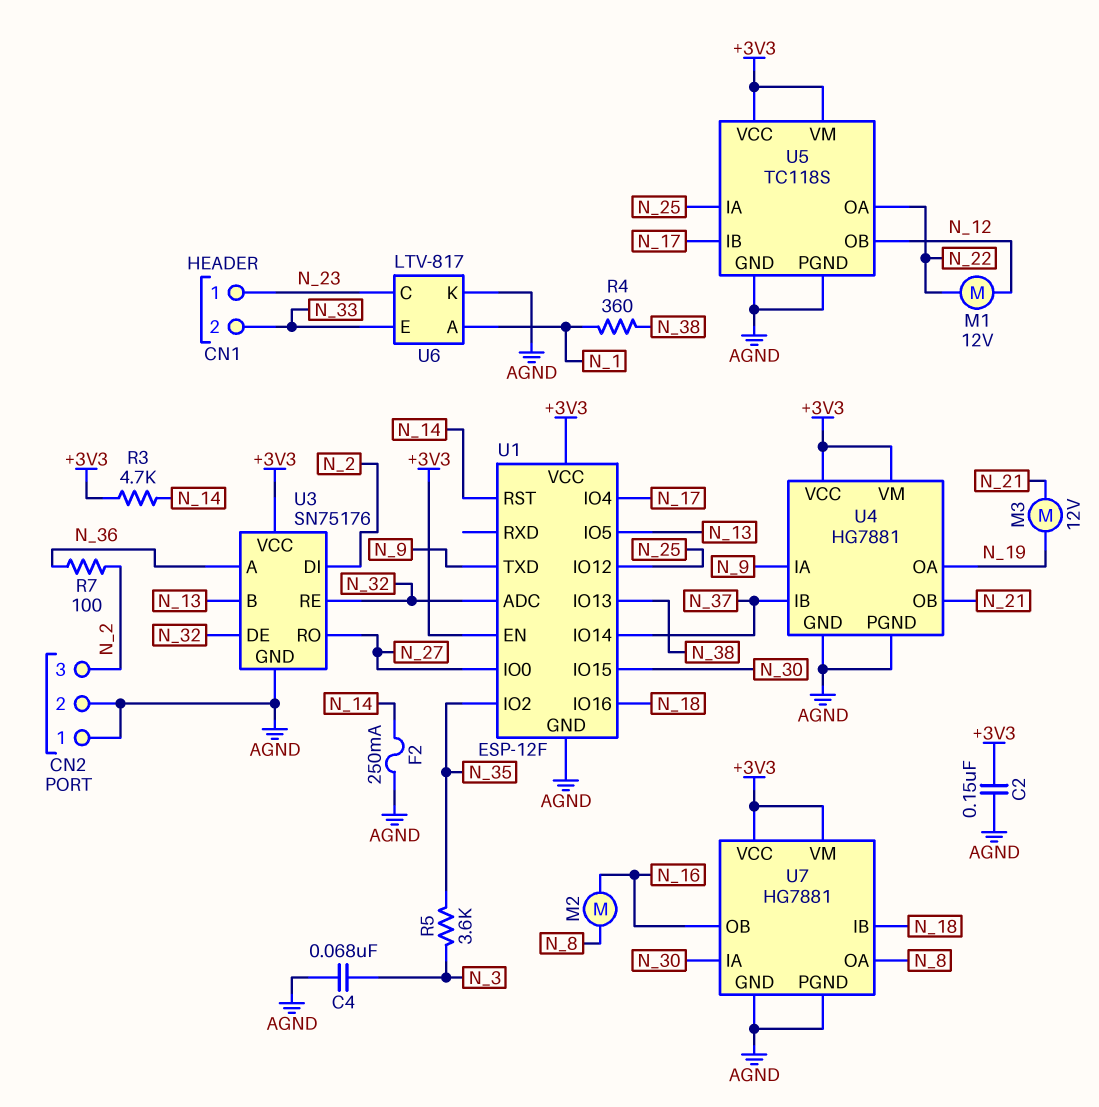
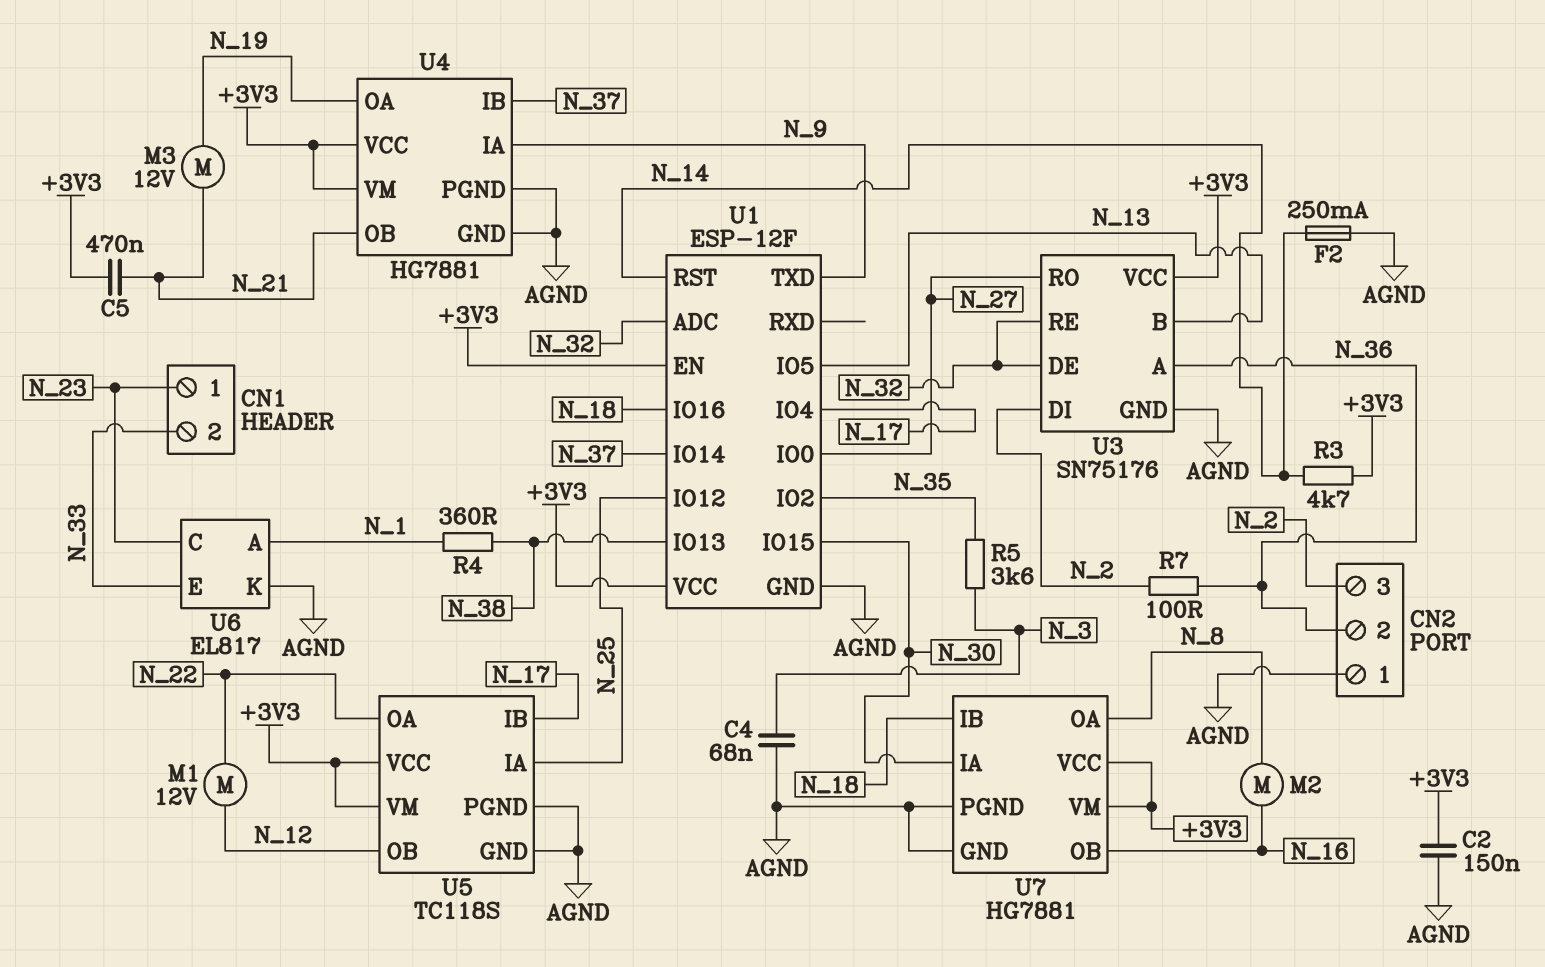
C5: none -> 470nF (+3V3, N_21)
CN2 pin 2: AGND -> N_36
U6: LTV-817 -> EL817

